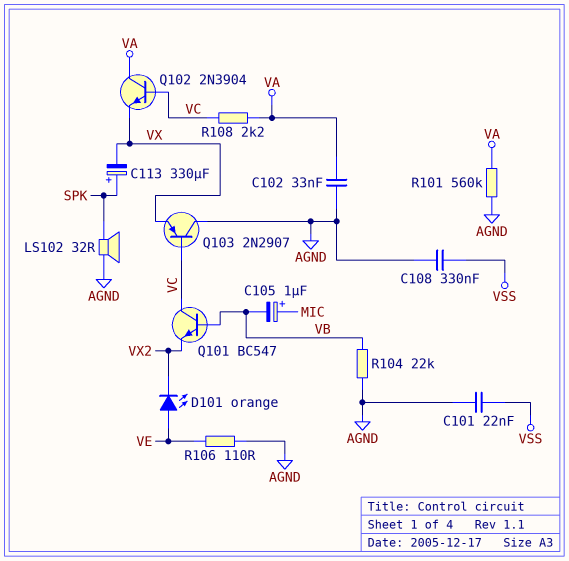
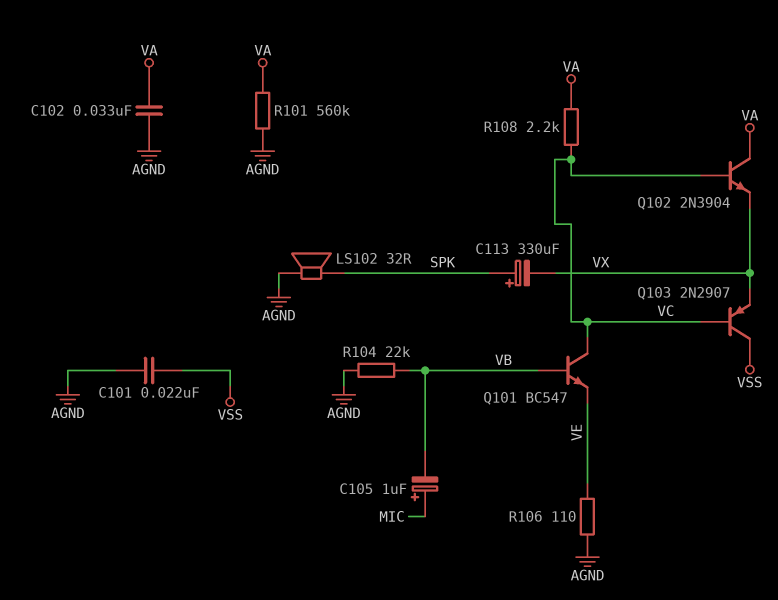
C108: 330nF (AGND, VSS) -> none
D101: LED orange (A VE, K VX2) -> none
Q101: NPN BC547 (B VB, C VC, E VX2) -> NPN BC547 (B VB, C VC, E VE)
Q103: PNP 2N2907 (B VC, C AGND, E VX) -> PNP 2N2907 (B VC, C VSS, E VX)

